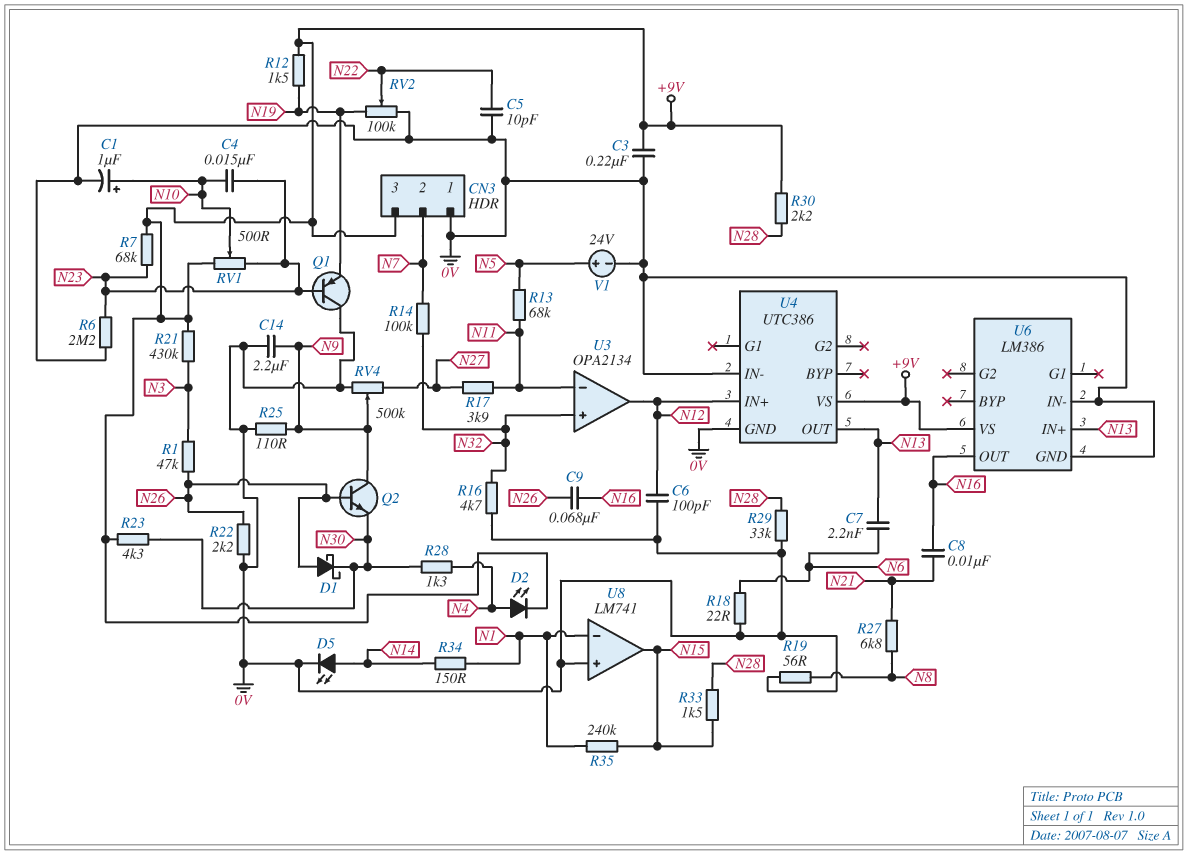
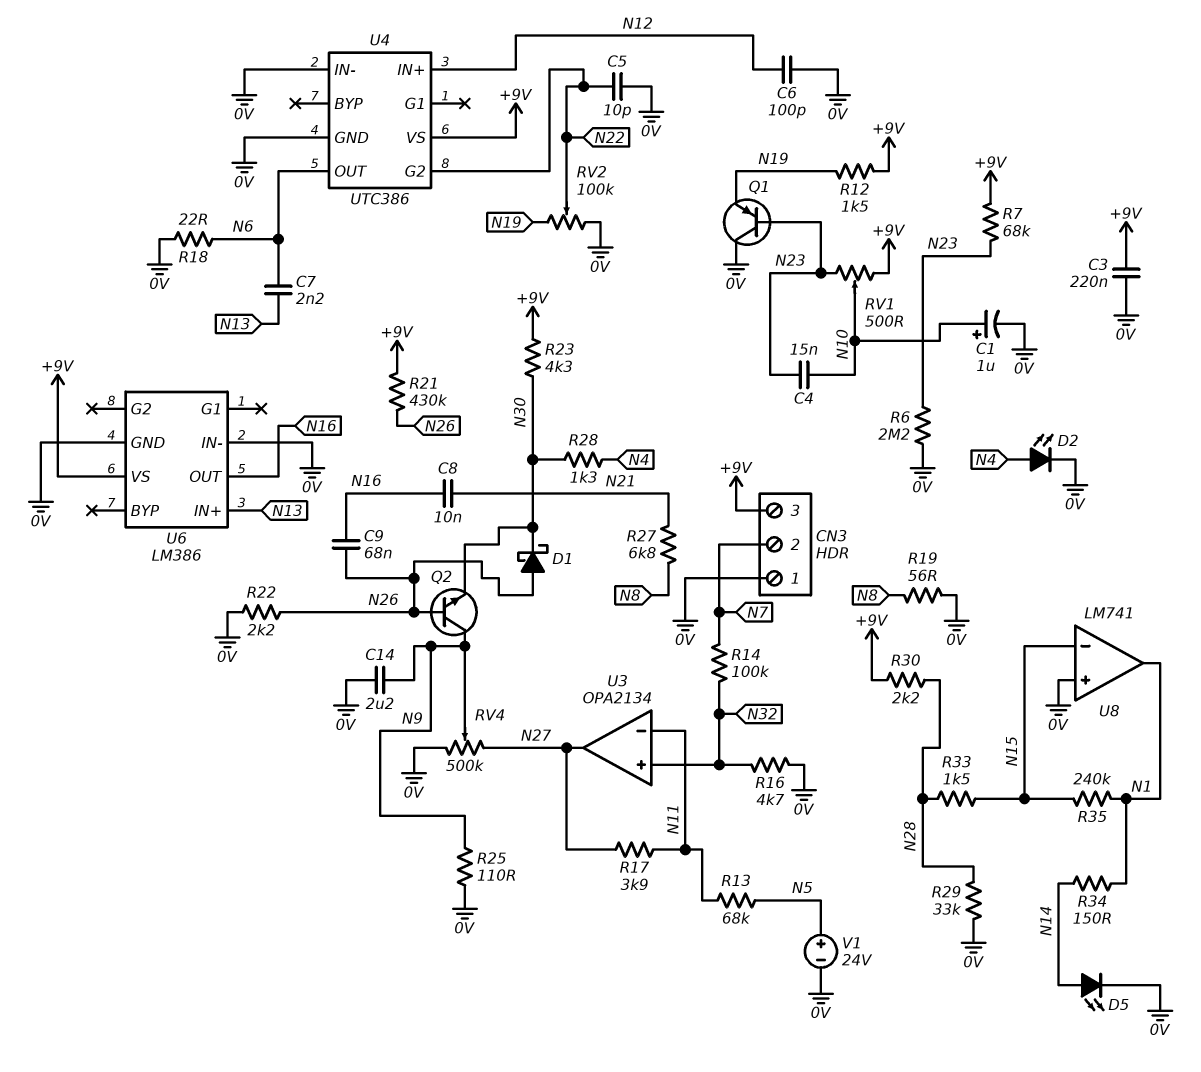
D2: LED (A N4, K +9V) -> LED (A N4, K 0V)
R1: 47k (N3, N26) -> none
R21: 430k (+9V, N3) -> 430k (+9V, N26)
U3 pin out: N12 -> N27
U4 pin G2: none -> N22
U4 pin OUT: N13 -> N6
U8 pin in-: N1 -> N15
U8 pin out: N15 -> N1

